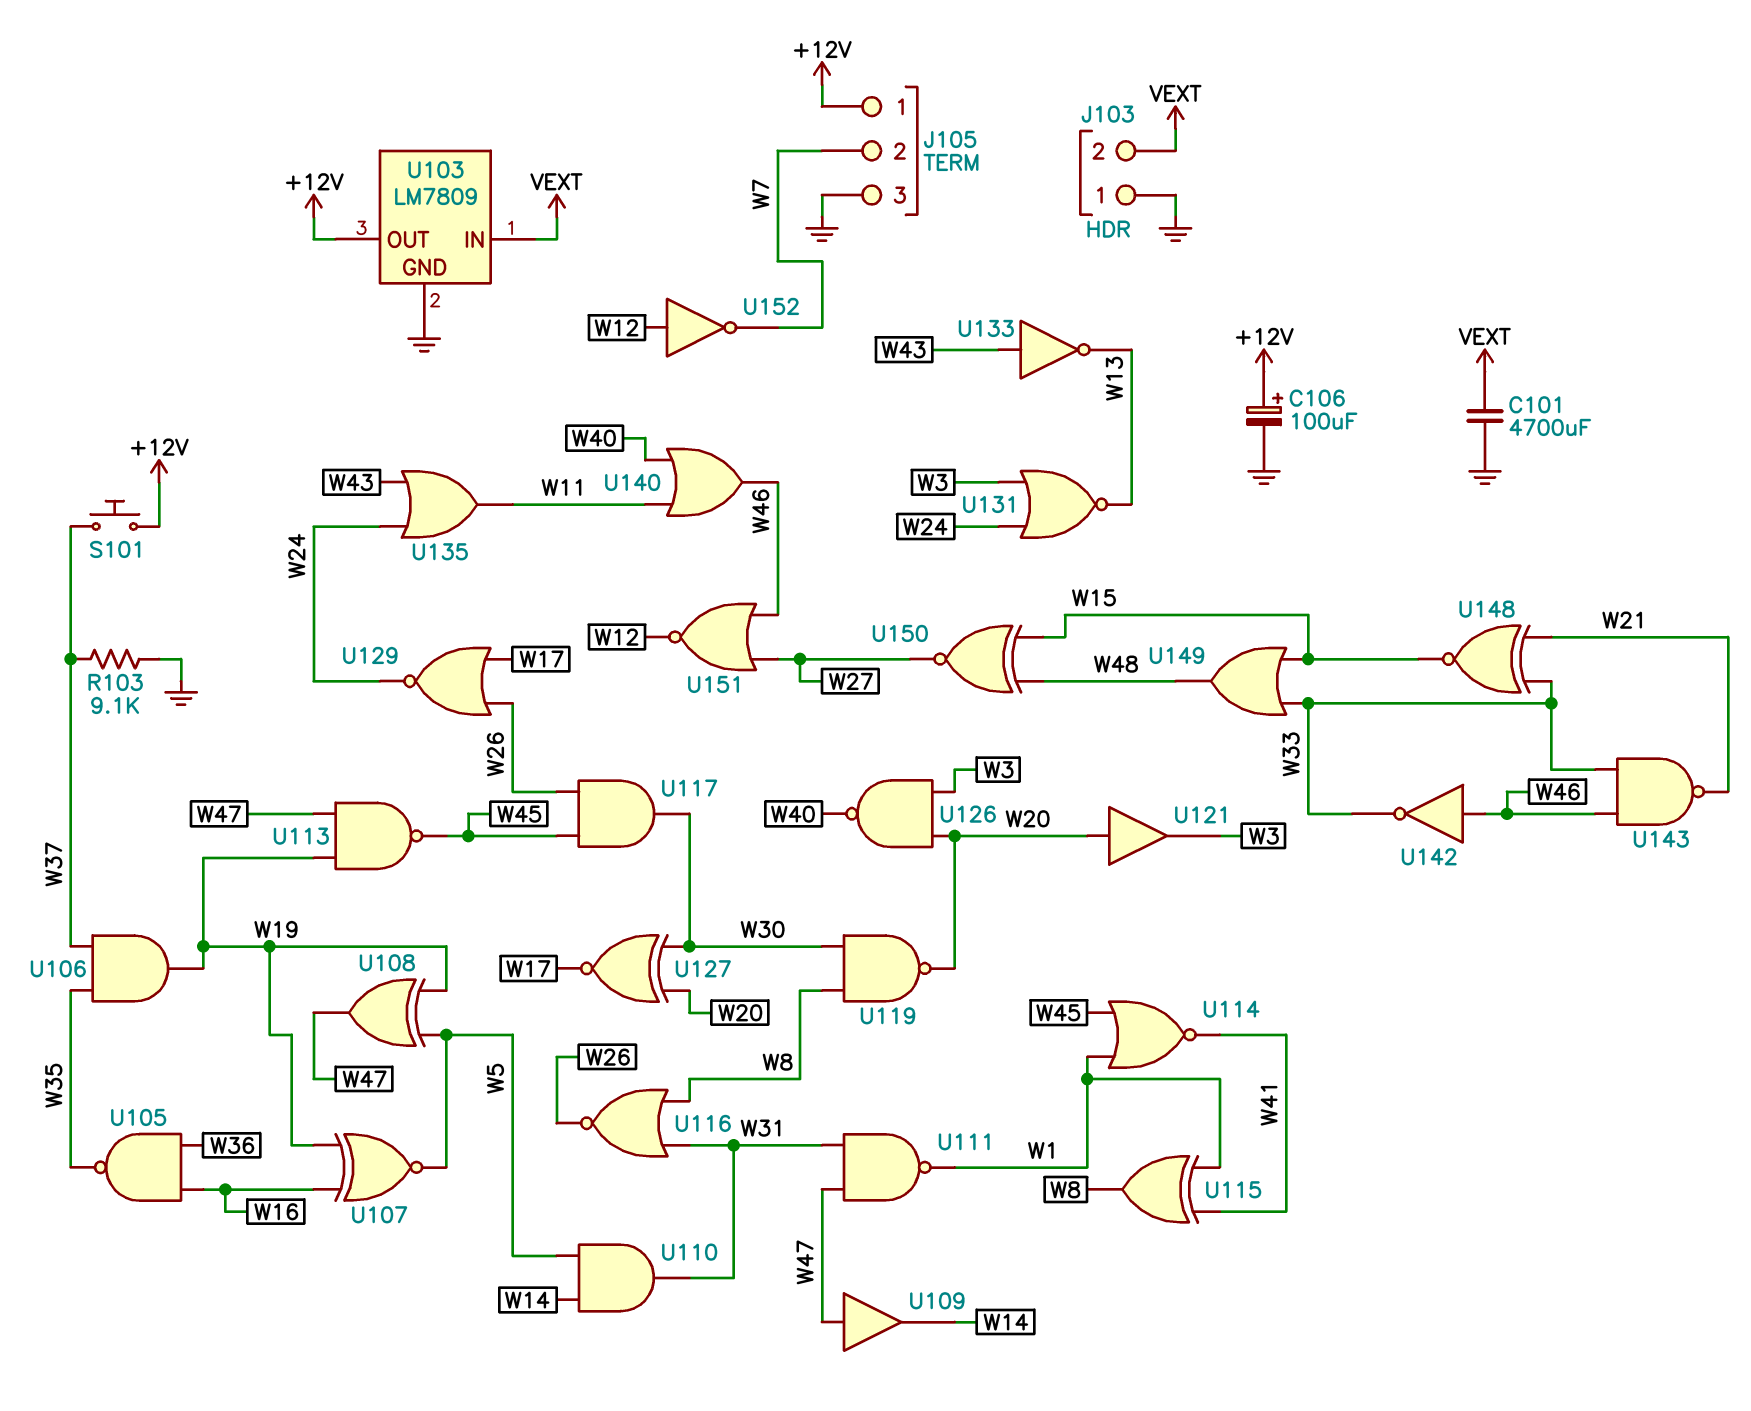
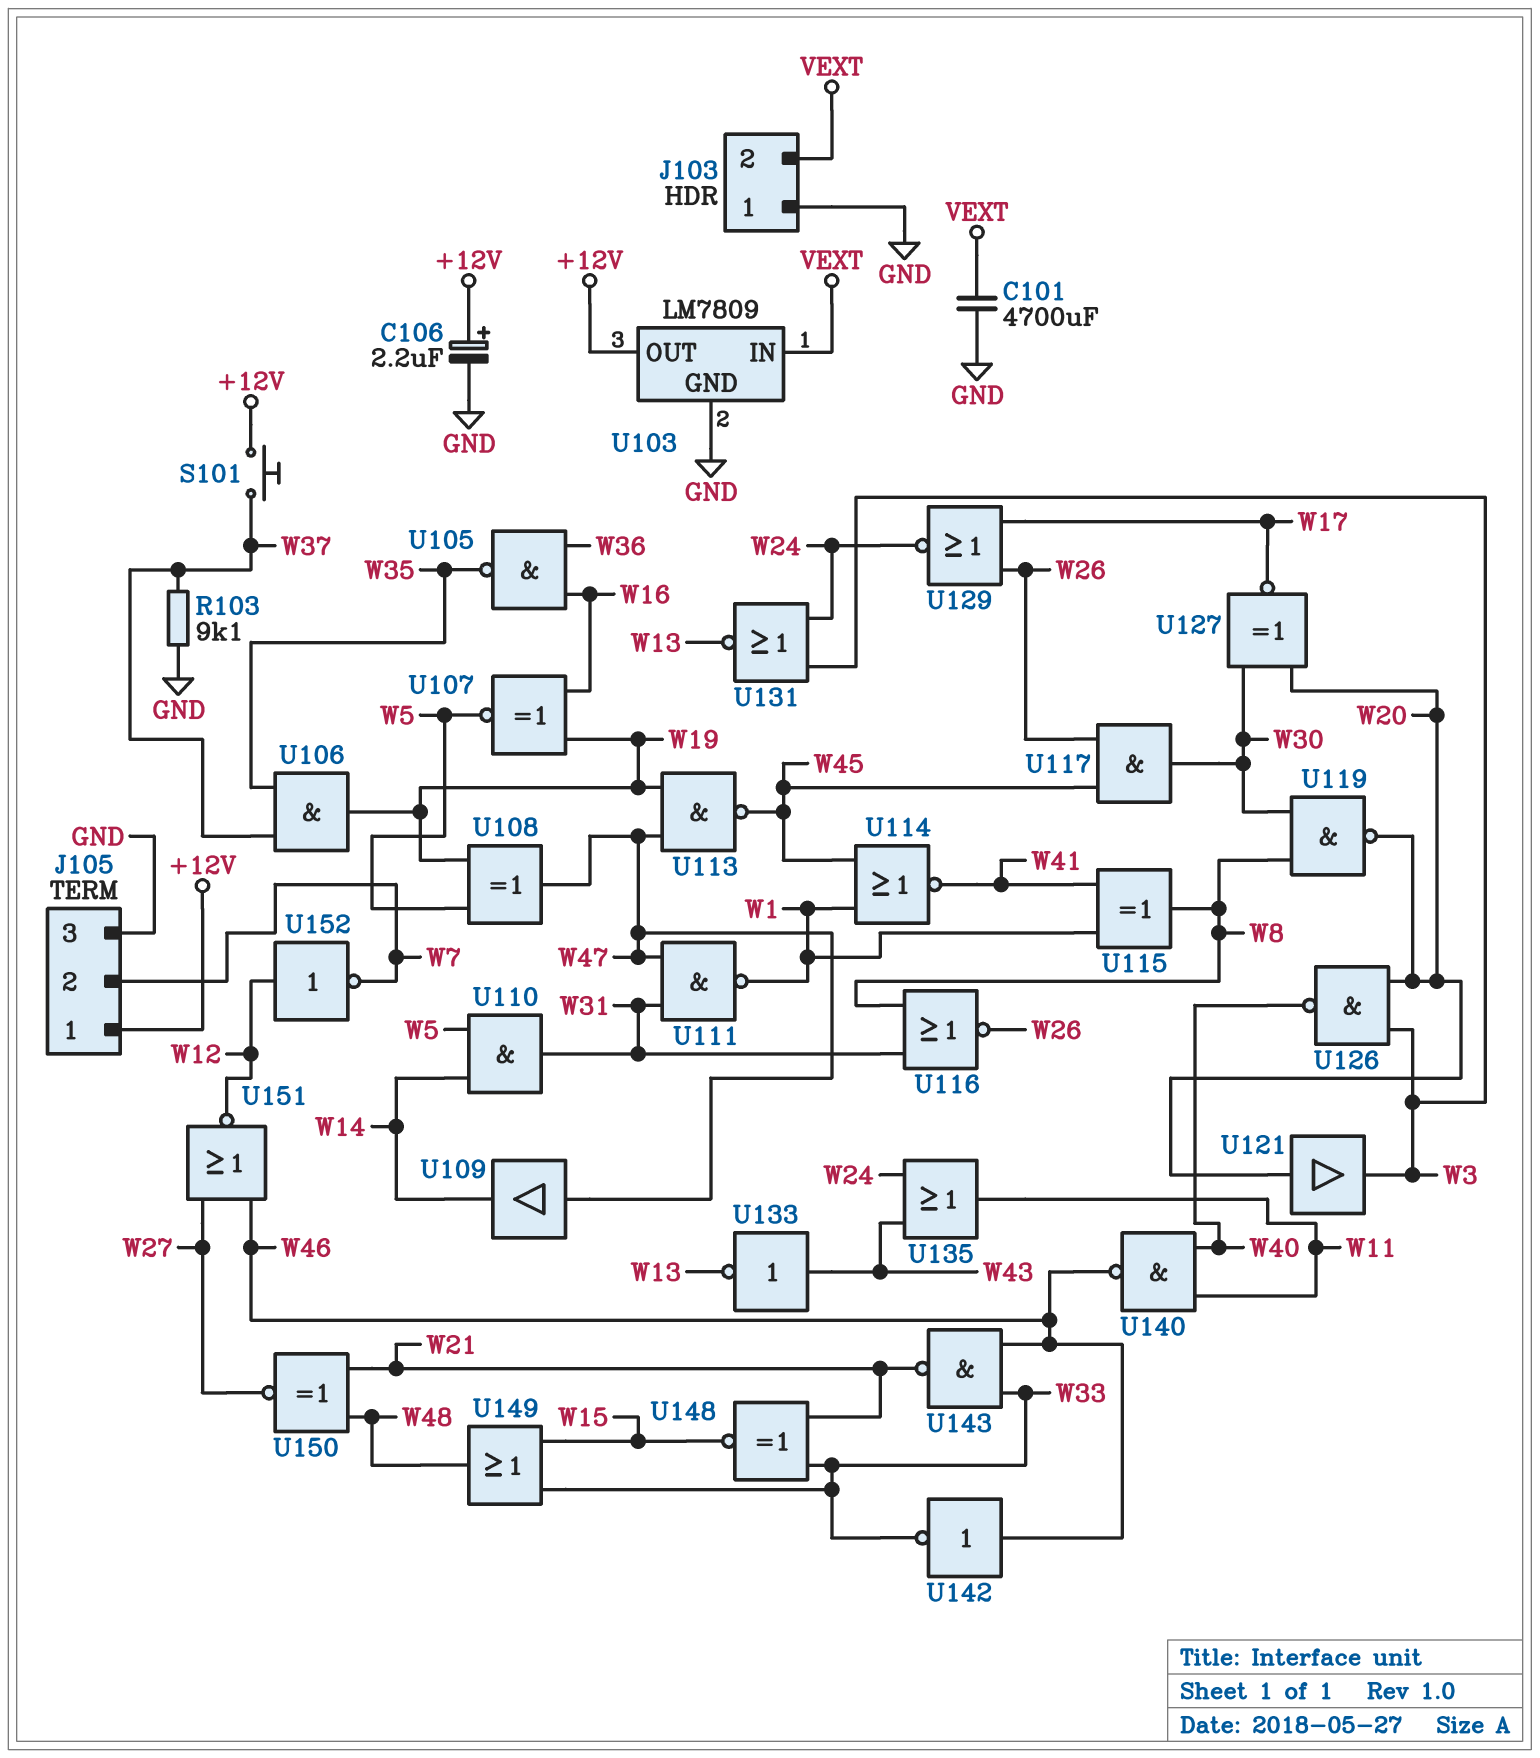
C106: 100uF (plus +12V, minus GND) -> 2.2uF (plus +12V, minus GND)
U140: OR (in W11, in W40, out W46) -> NAND (in W11, in W40, out W46)
U150: XNOR (in W15, in W48, out W27) -> XNOR (in W21, in W48, out W27)

